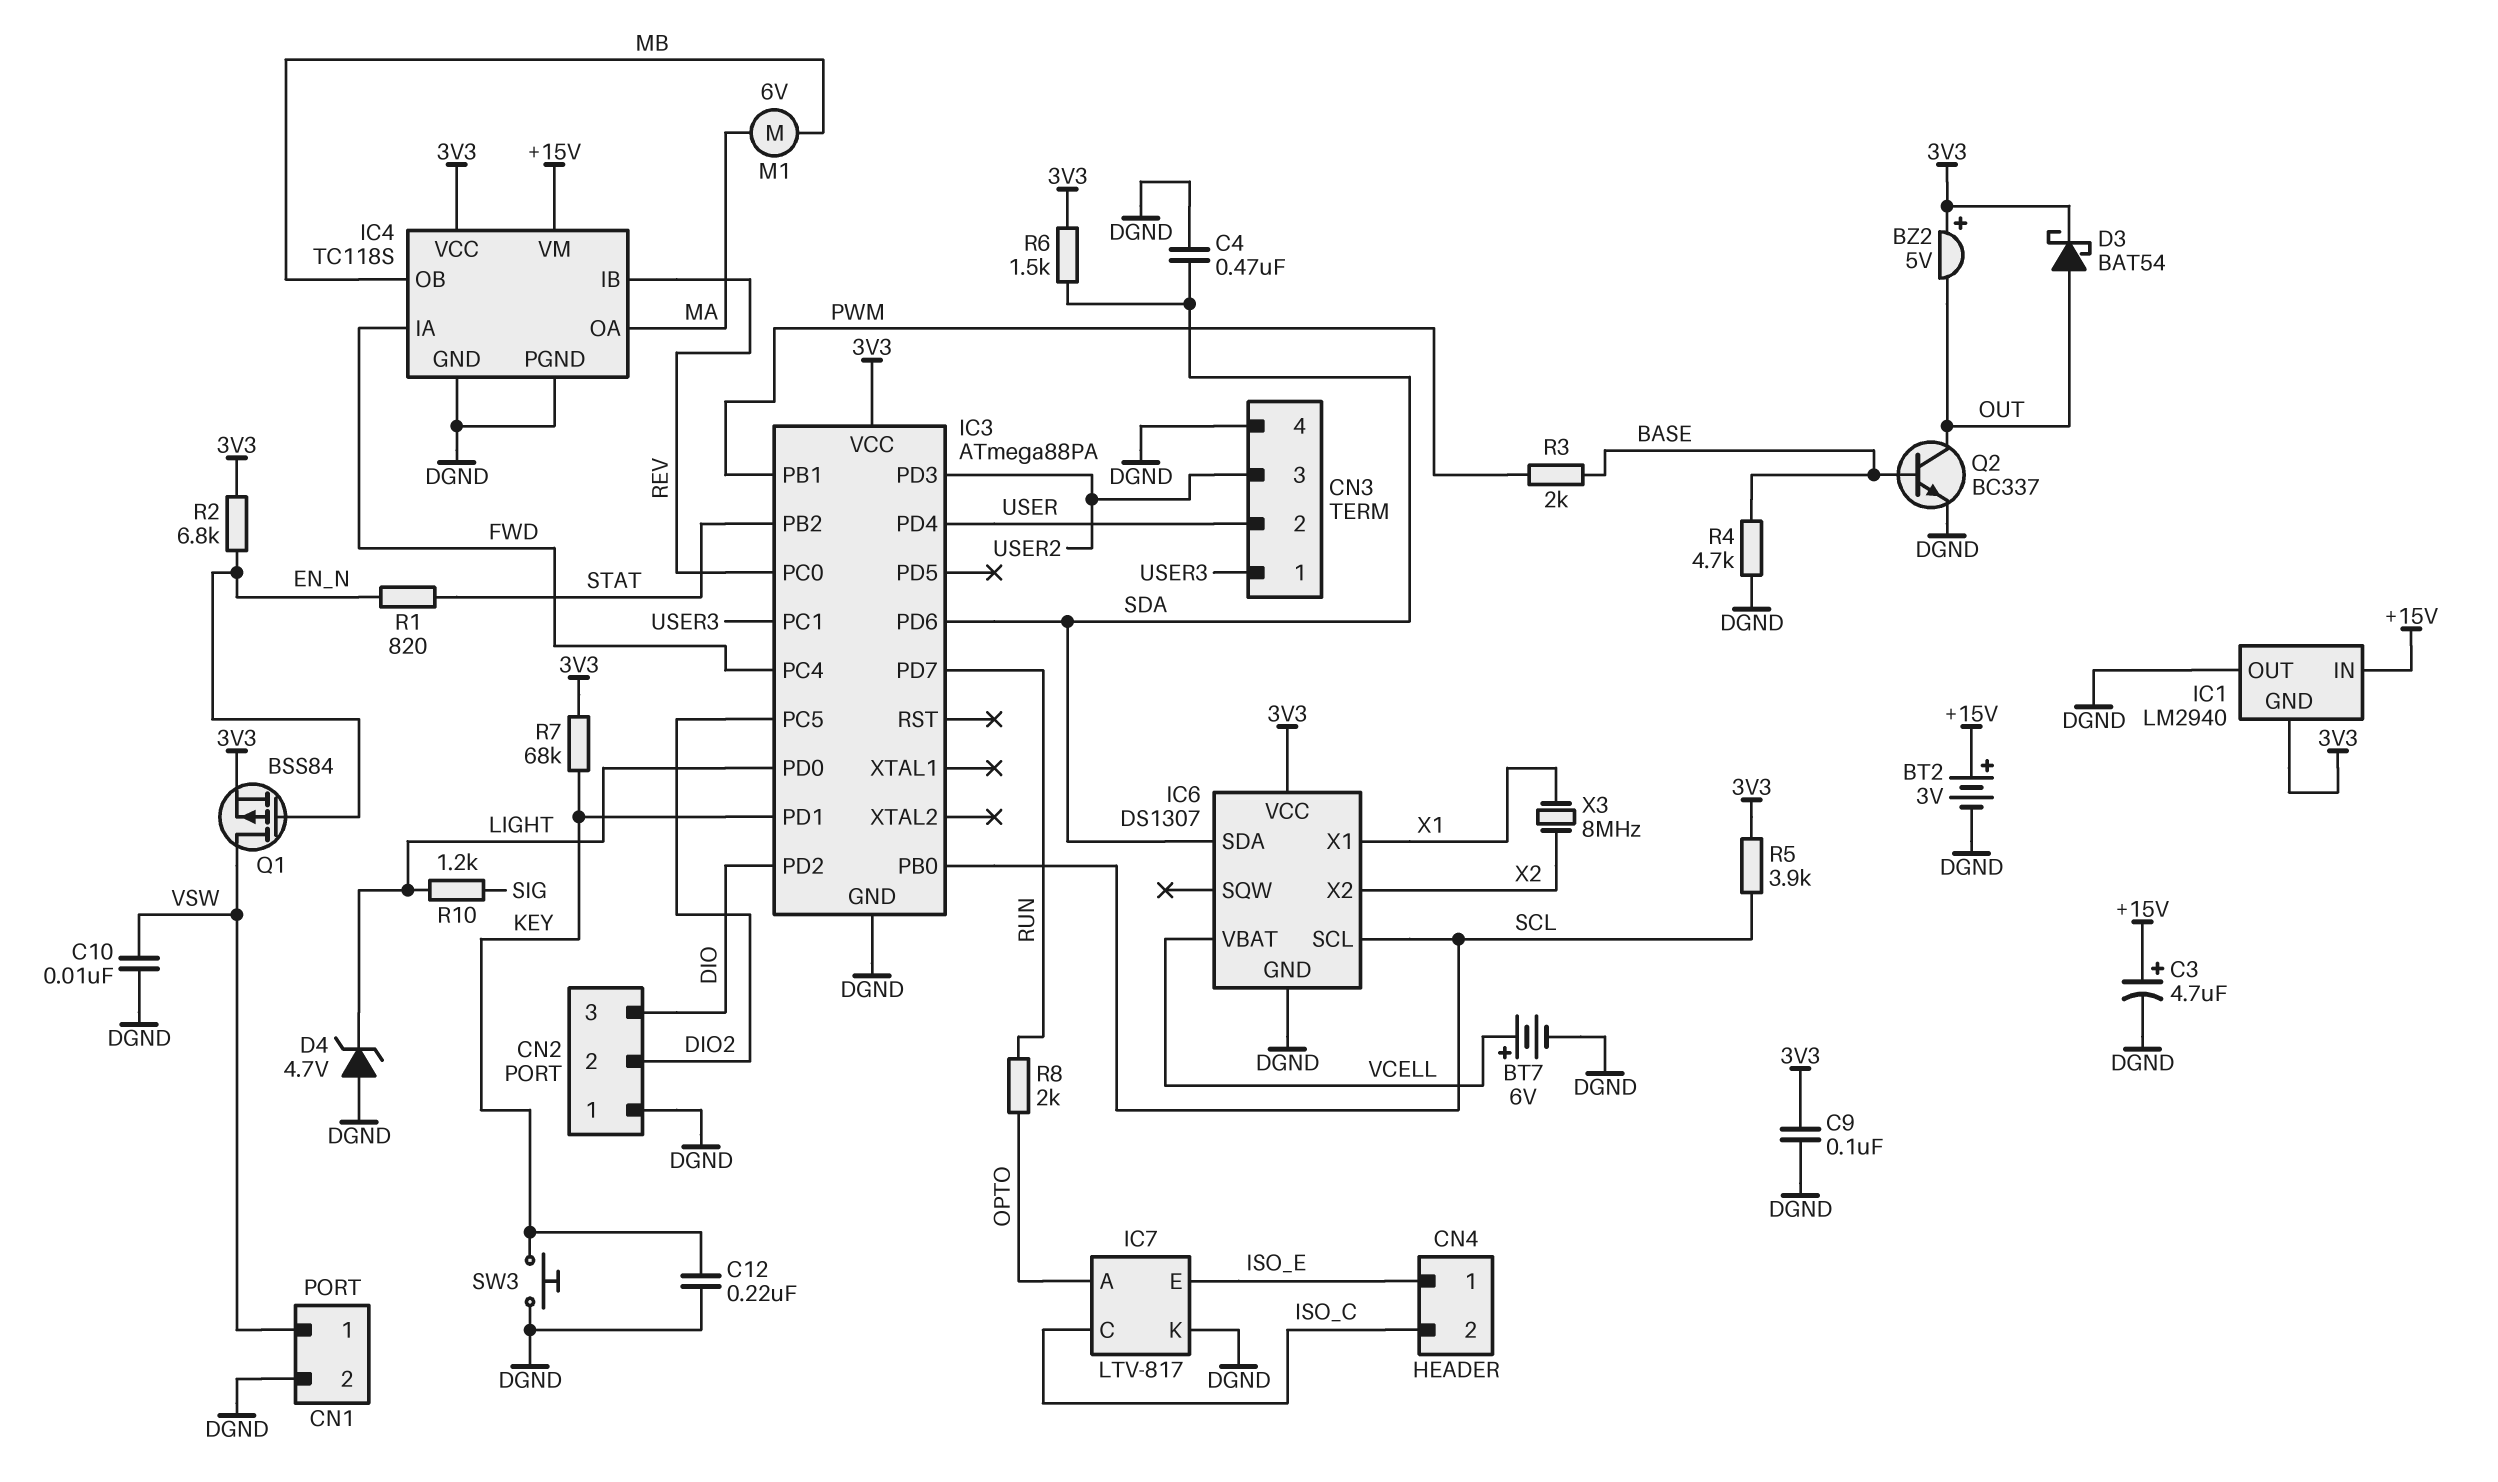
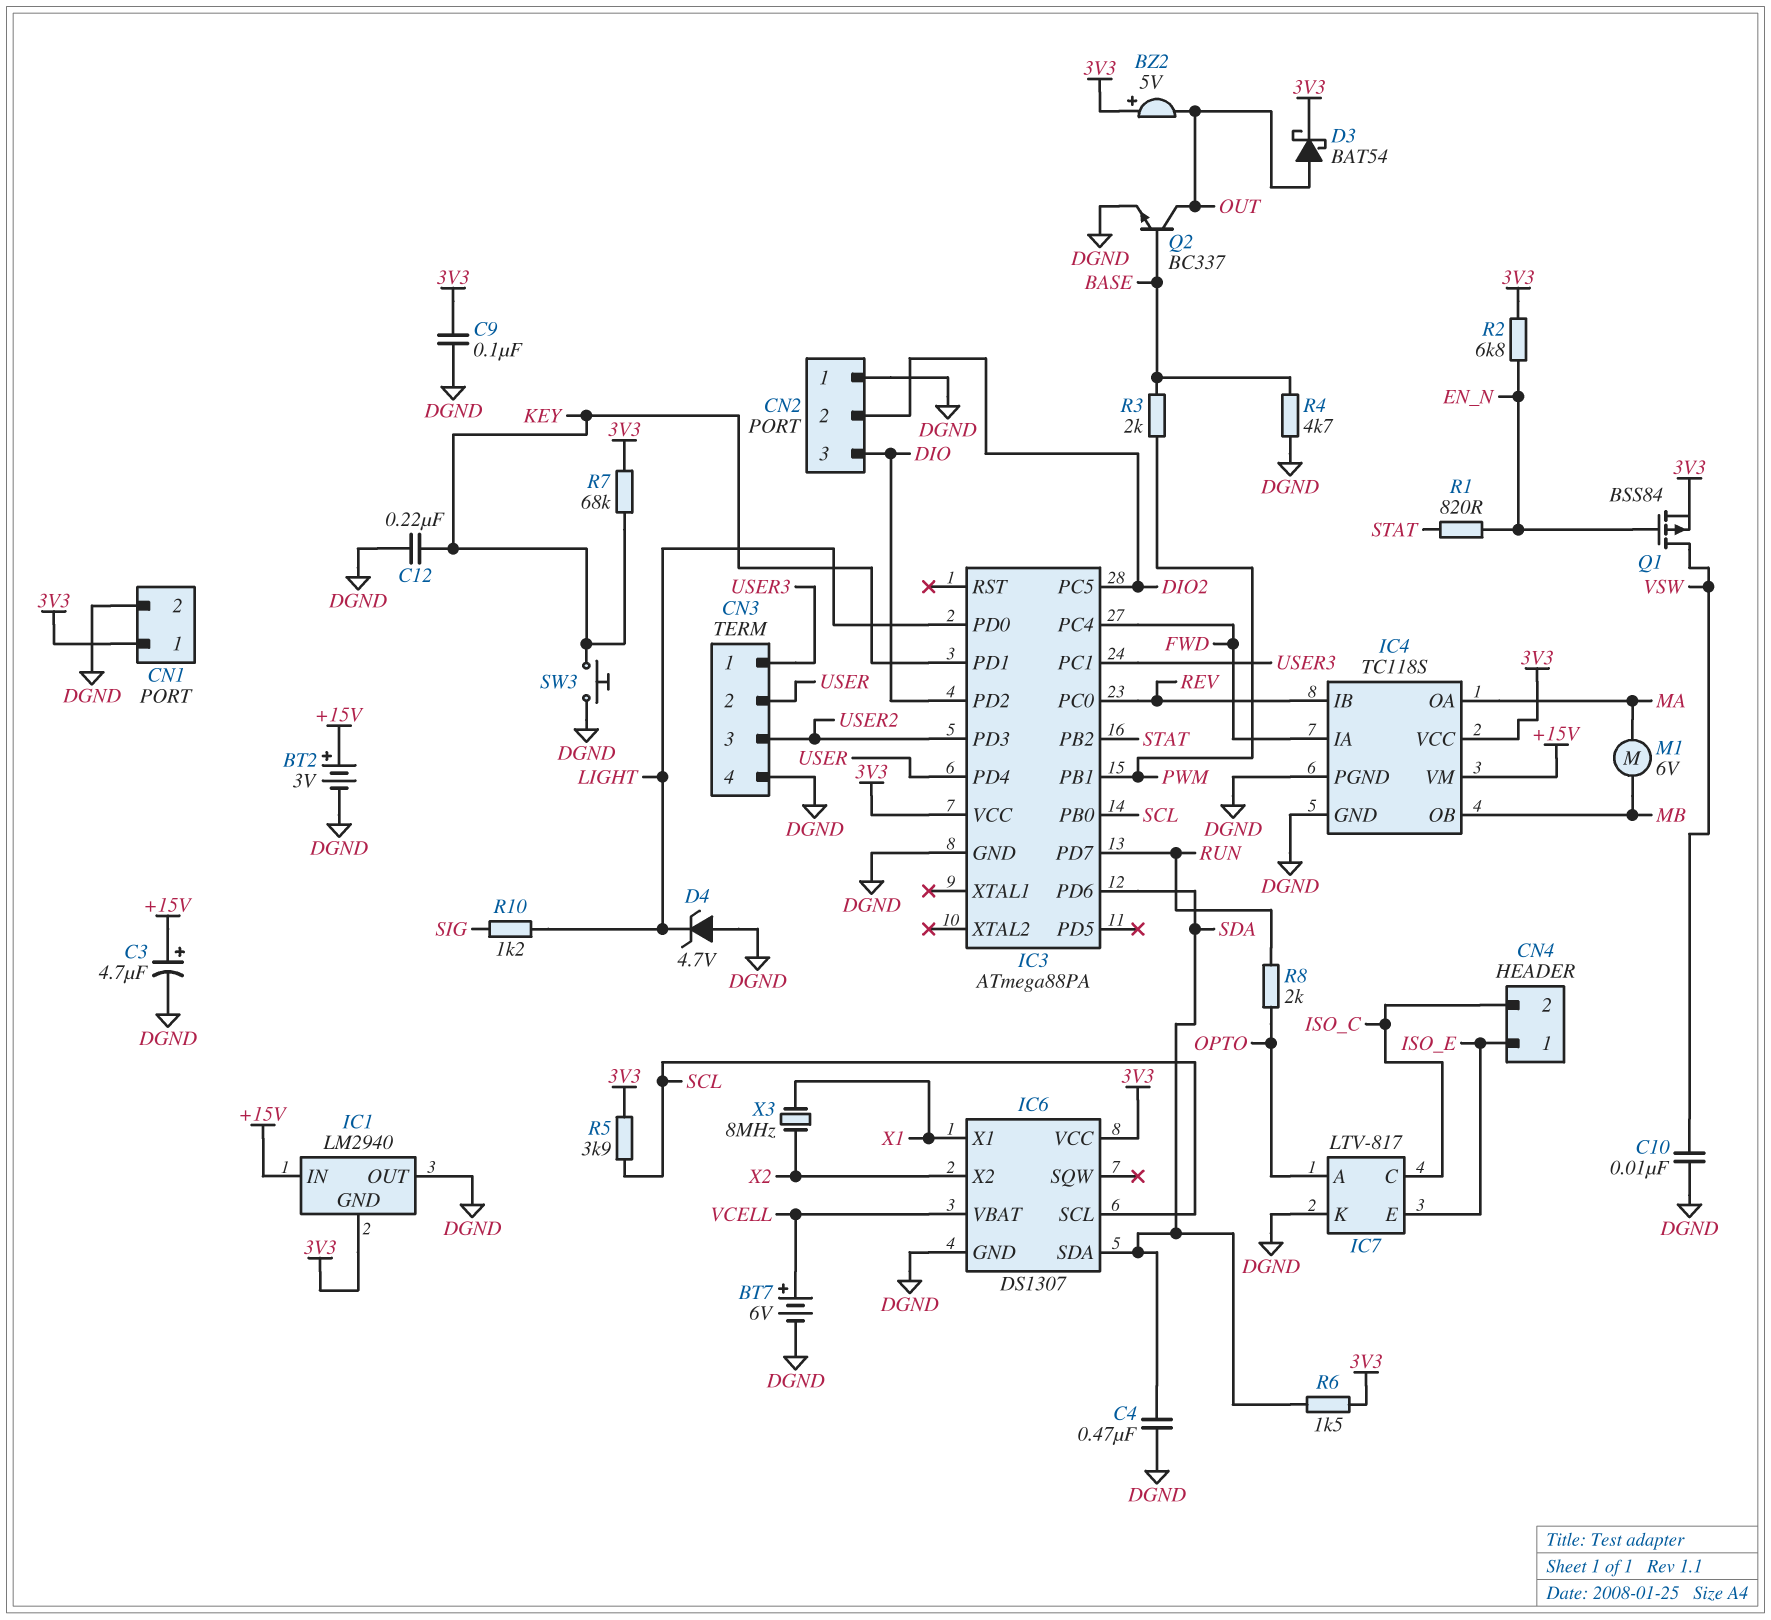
CN1 pin 1: VSW -> 3V3

